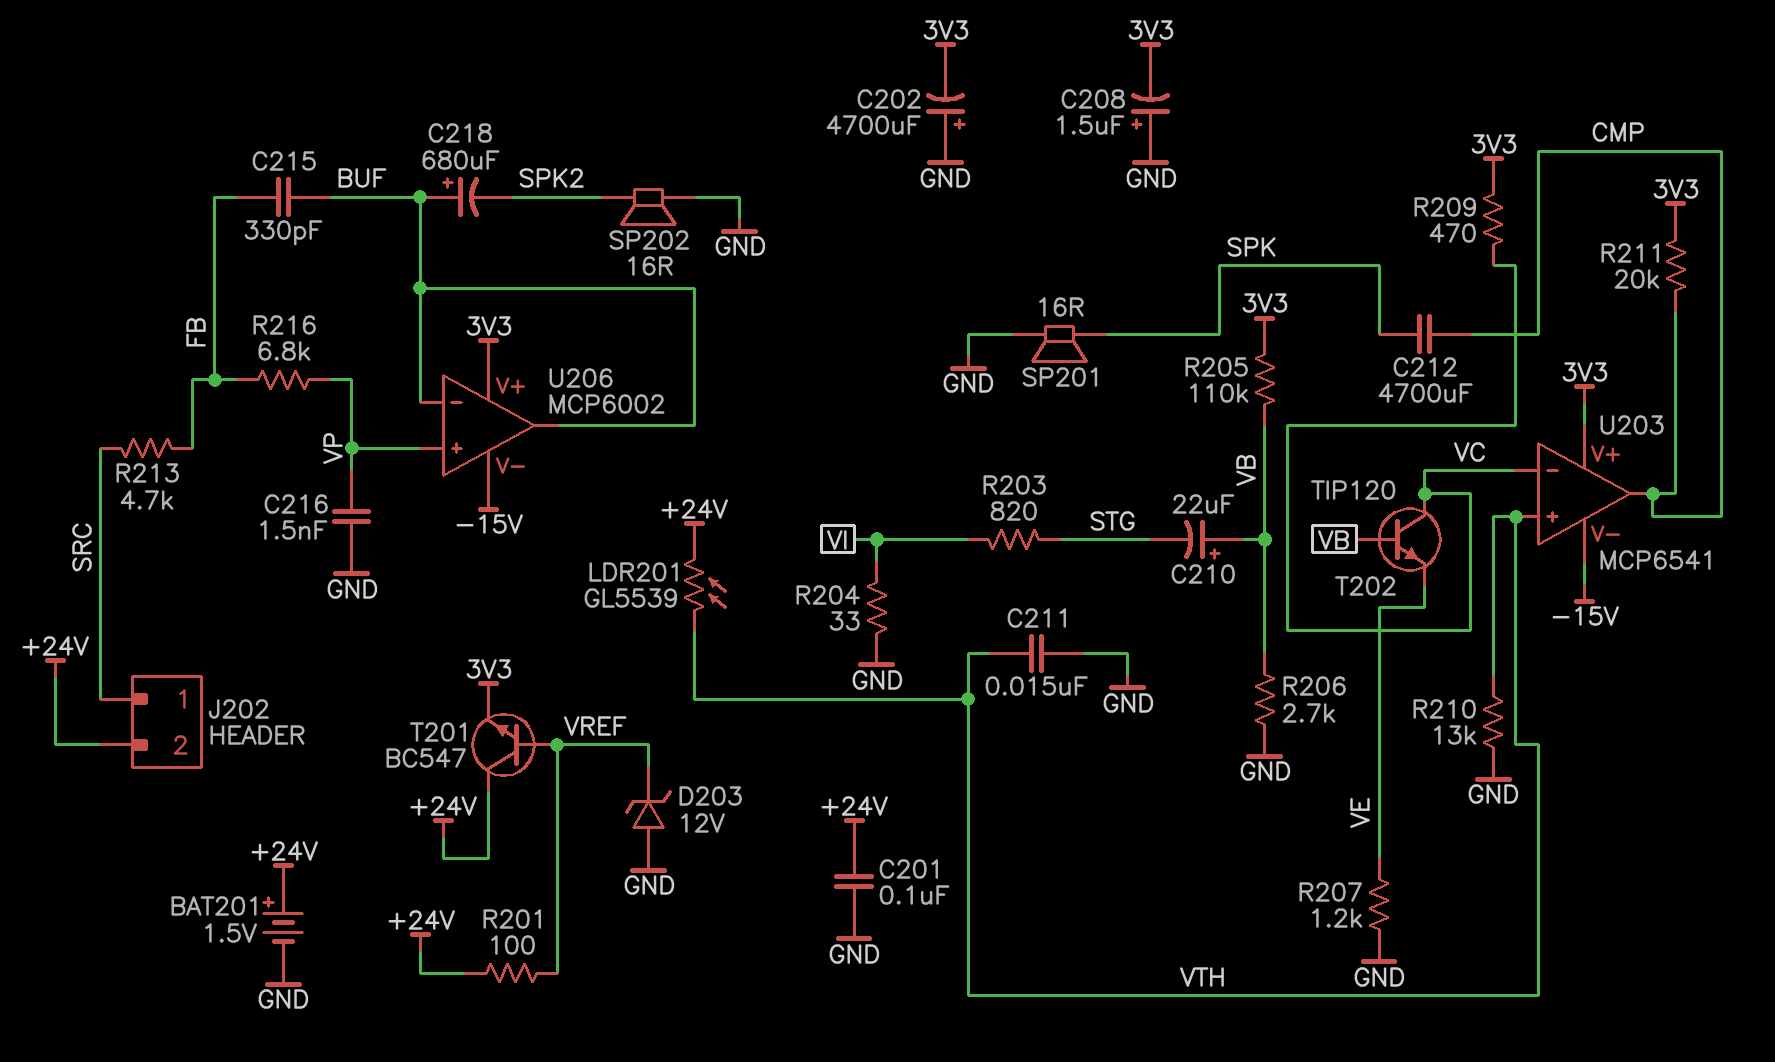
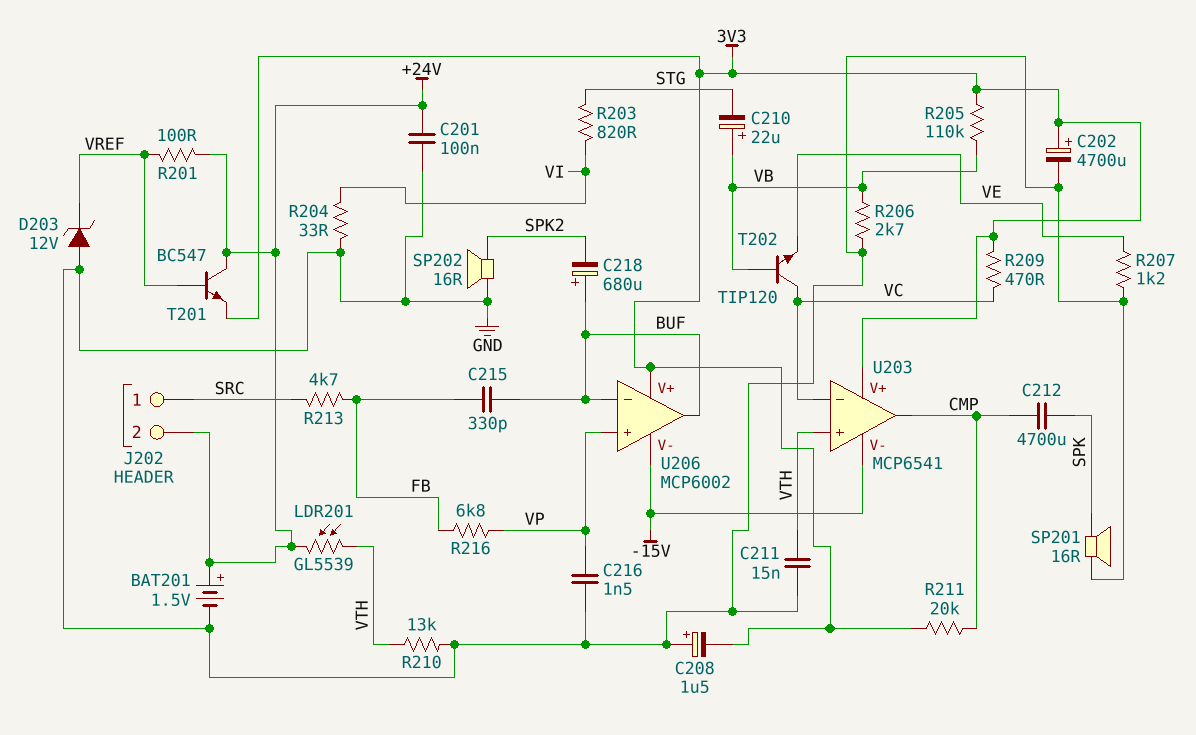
C202: 4700uF (plus GND, minus 3V3) -> 4700uF (plus 3V3, minus GND)

